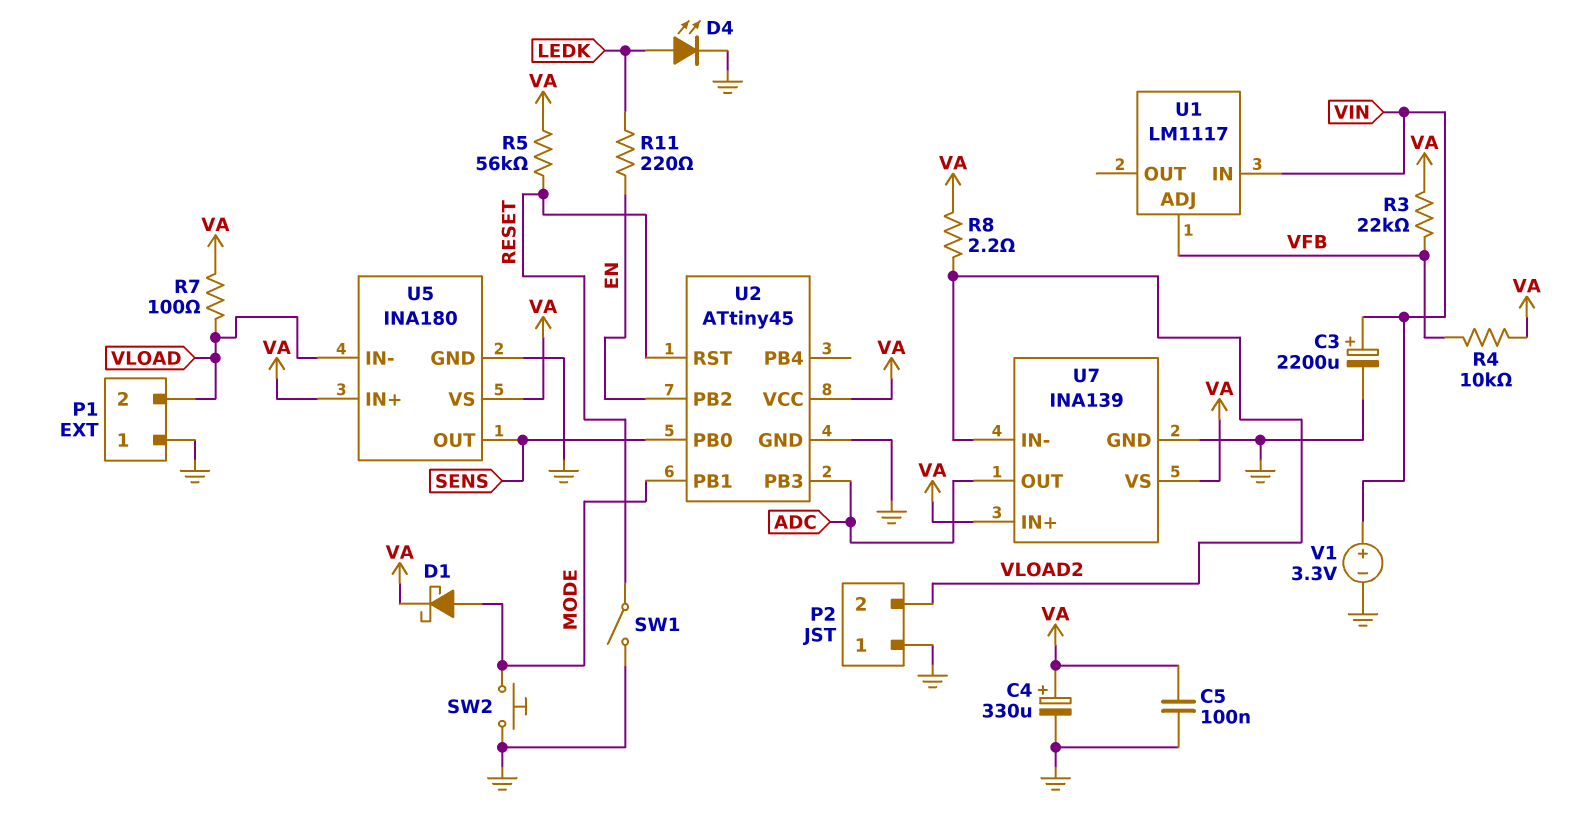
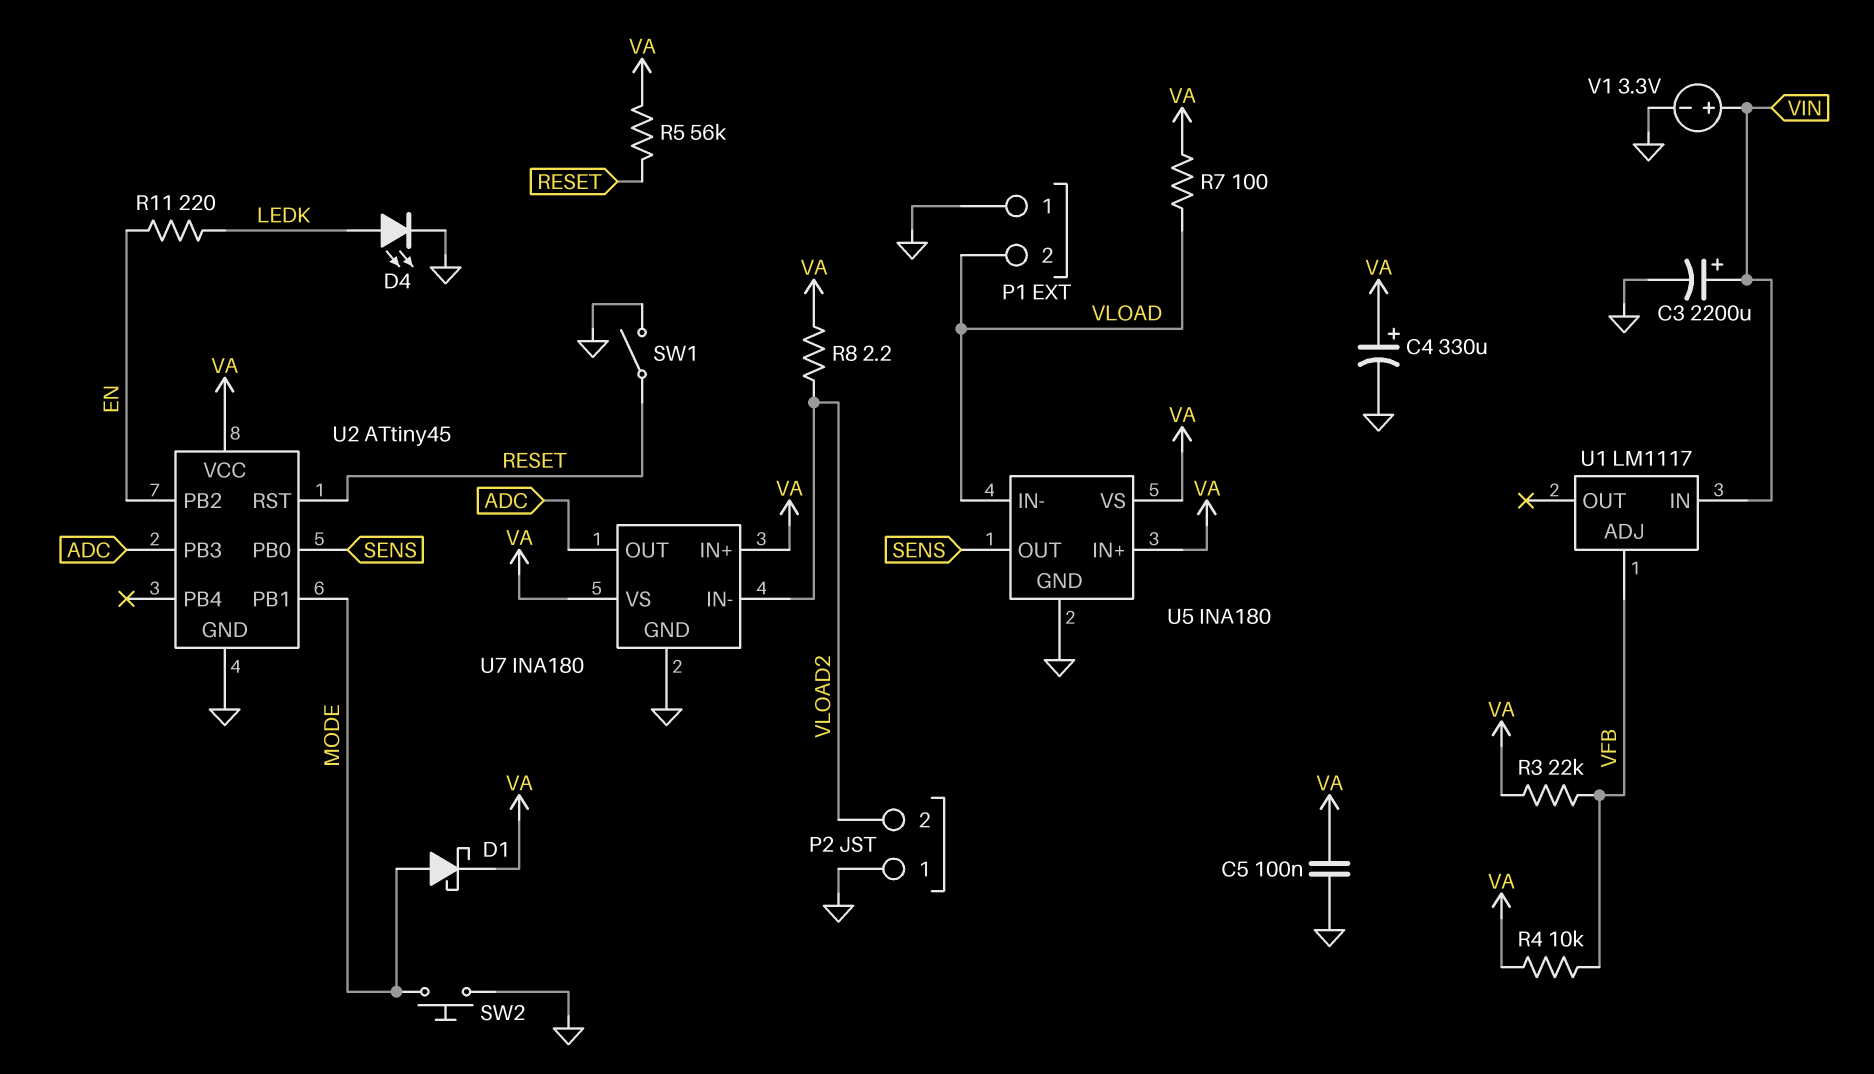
U7: INA139 -> INA180

